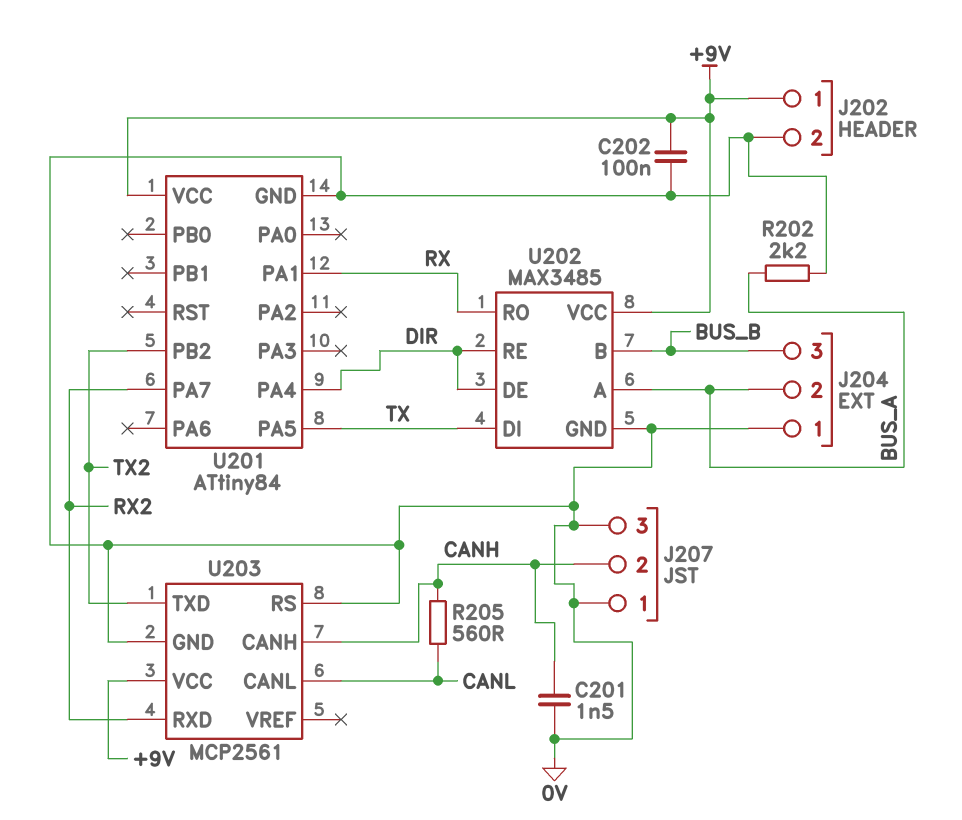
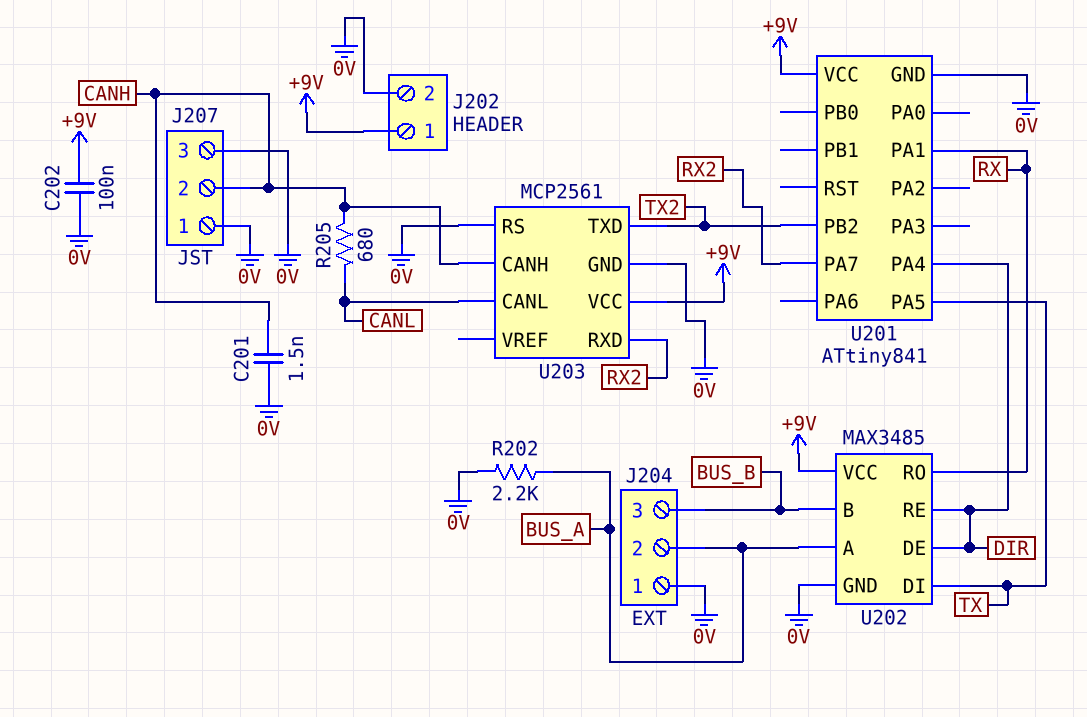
R205: 560 (CANH, CANL) -> 680 (CANH, CANL)
U201: ATtiny84 -> ATtiny841

